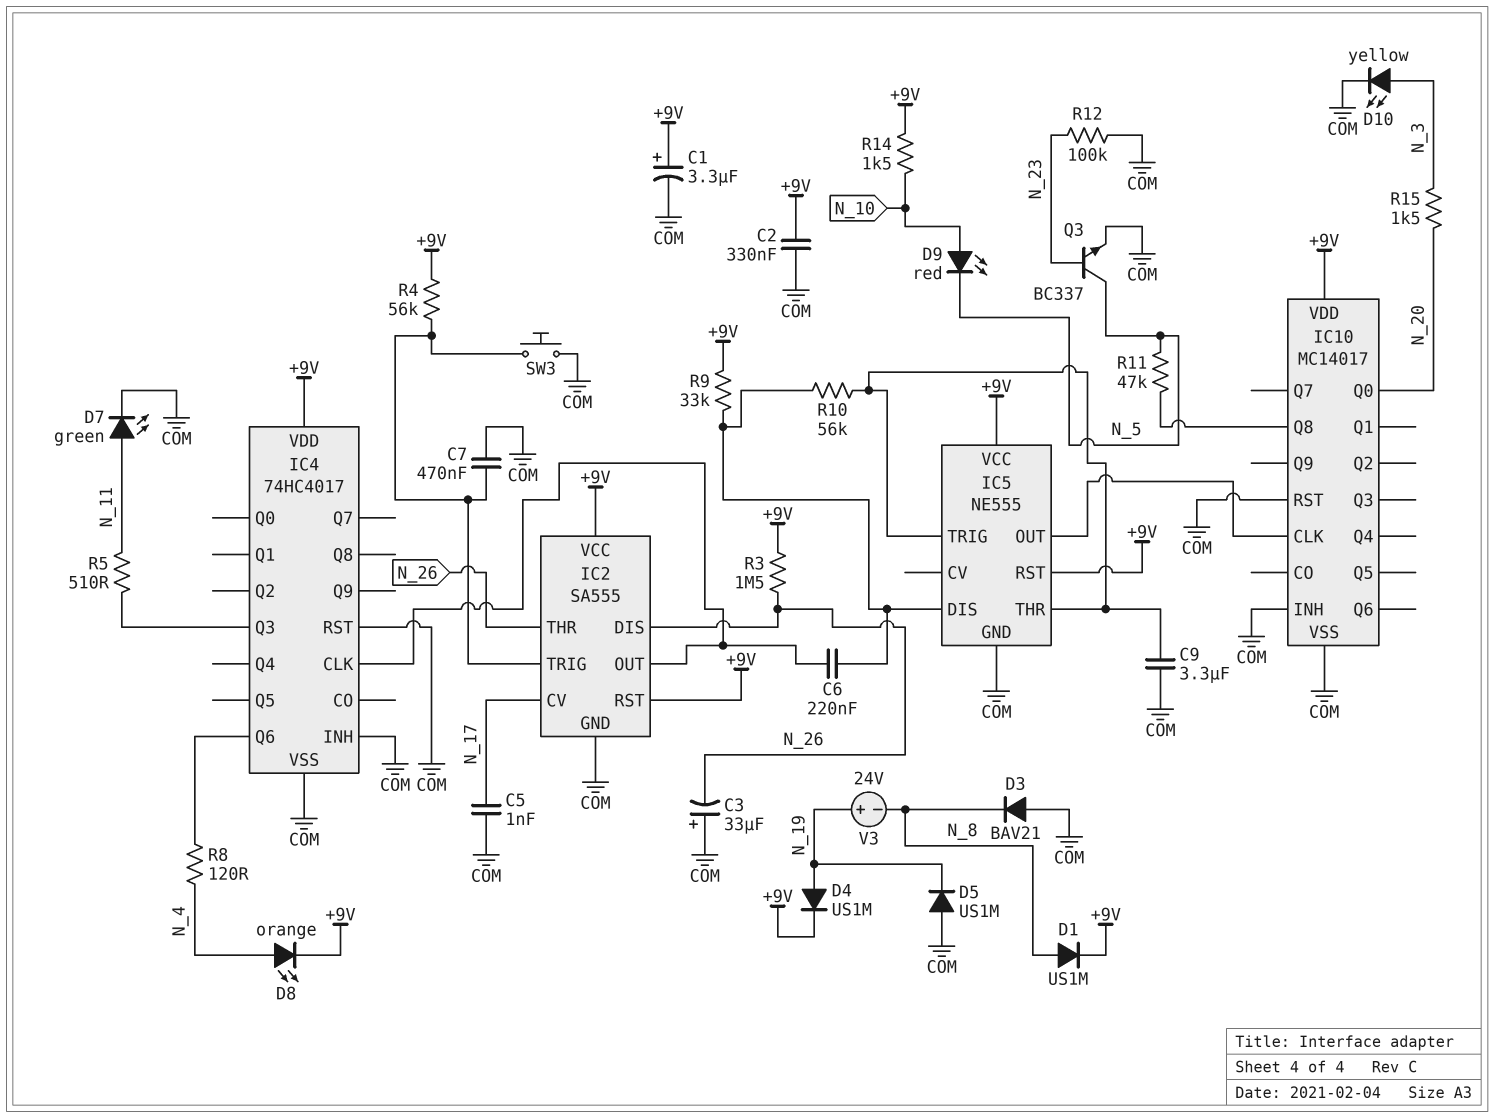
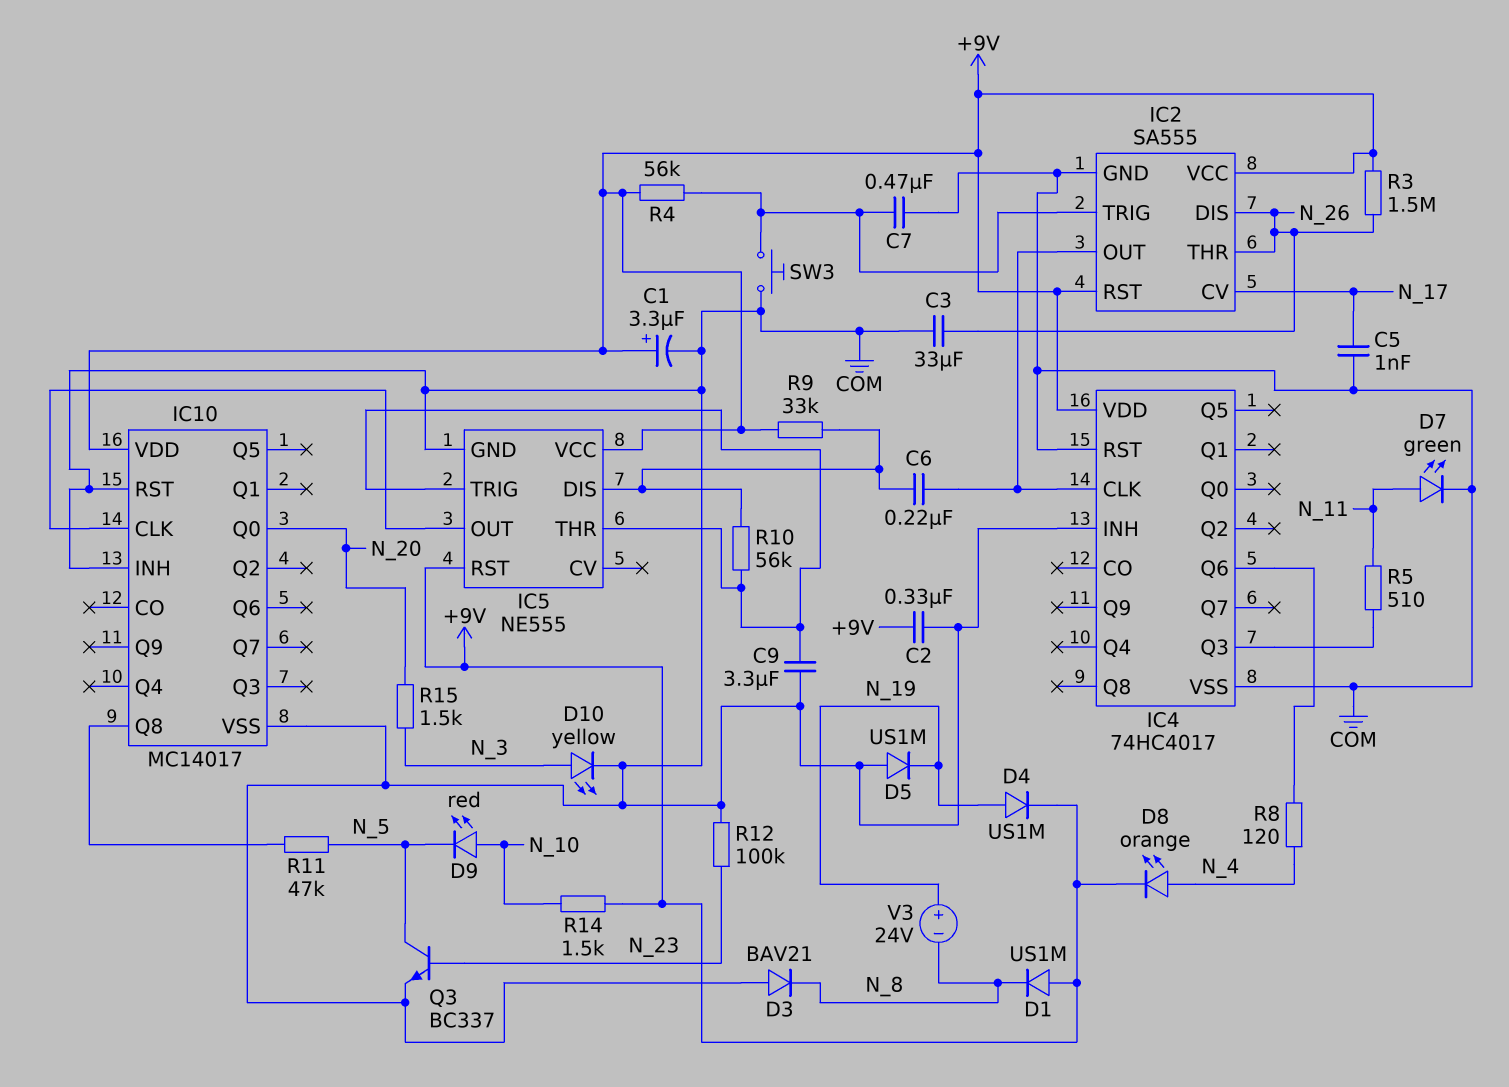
C3: 33uF (plus COM, minus N_26) -> 33uF (COM, N_26)
D1: diode US1M (A N_8, K +9V) -> diode US1M (A +9V, K N_8)

